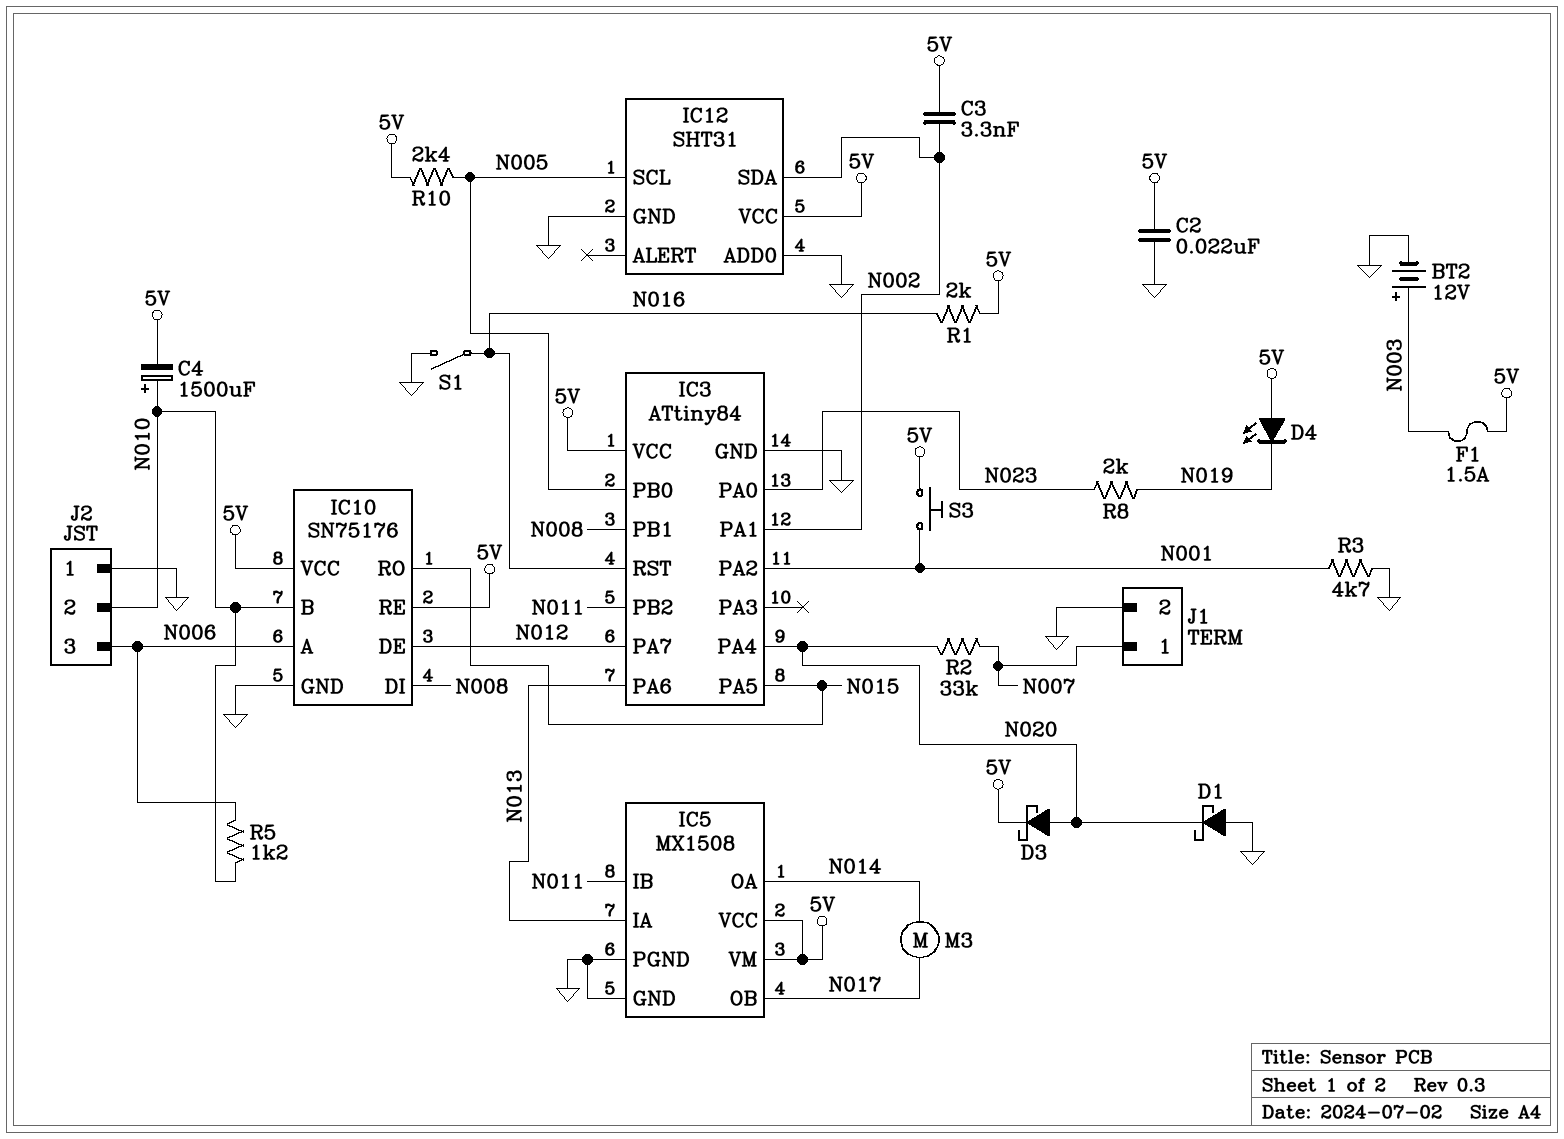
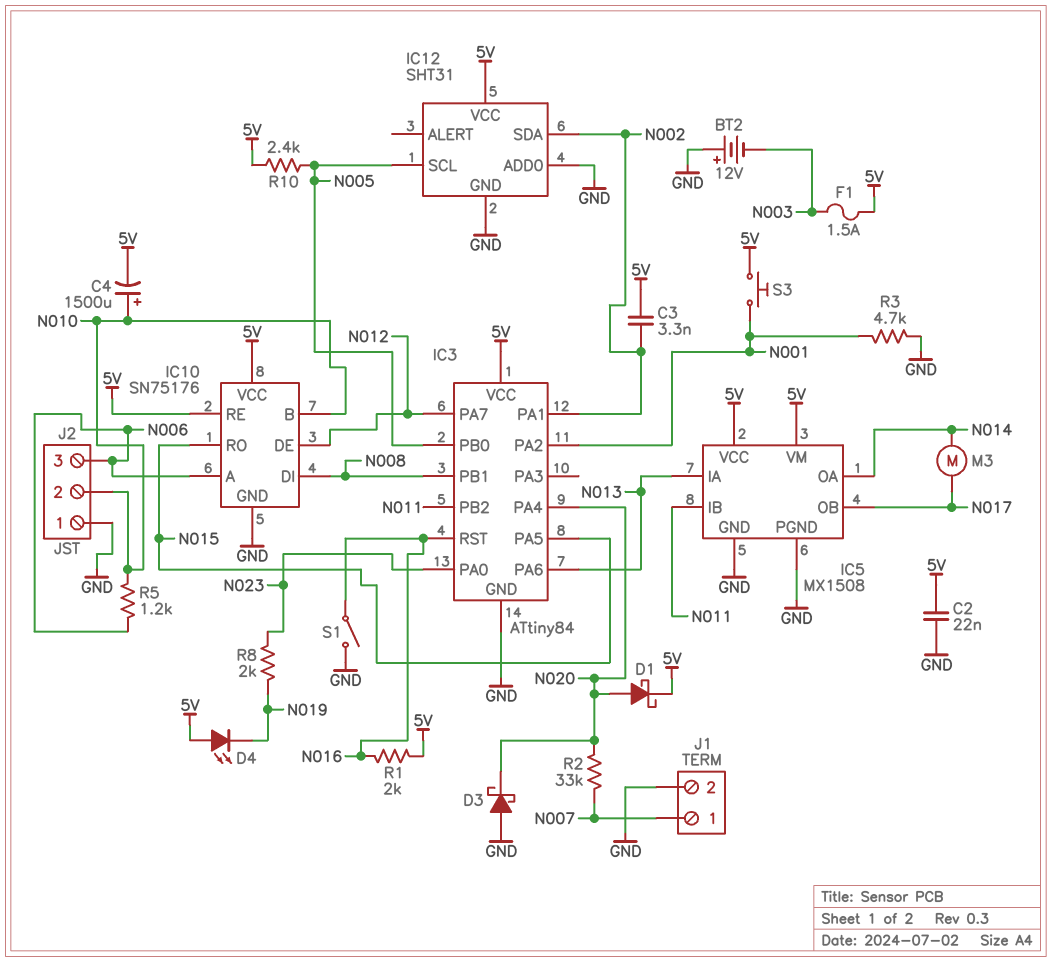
BT2: 12V (plus N003, minus GND) -> 12V (plus GND, minus N003)
D1: schottky (A GND, K N020) -> schottky (A N020, K 5V)
D3: schottky (A N020, K 5V) -> schottky (A GND, K N020)

